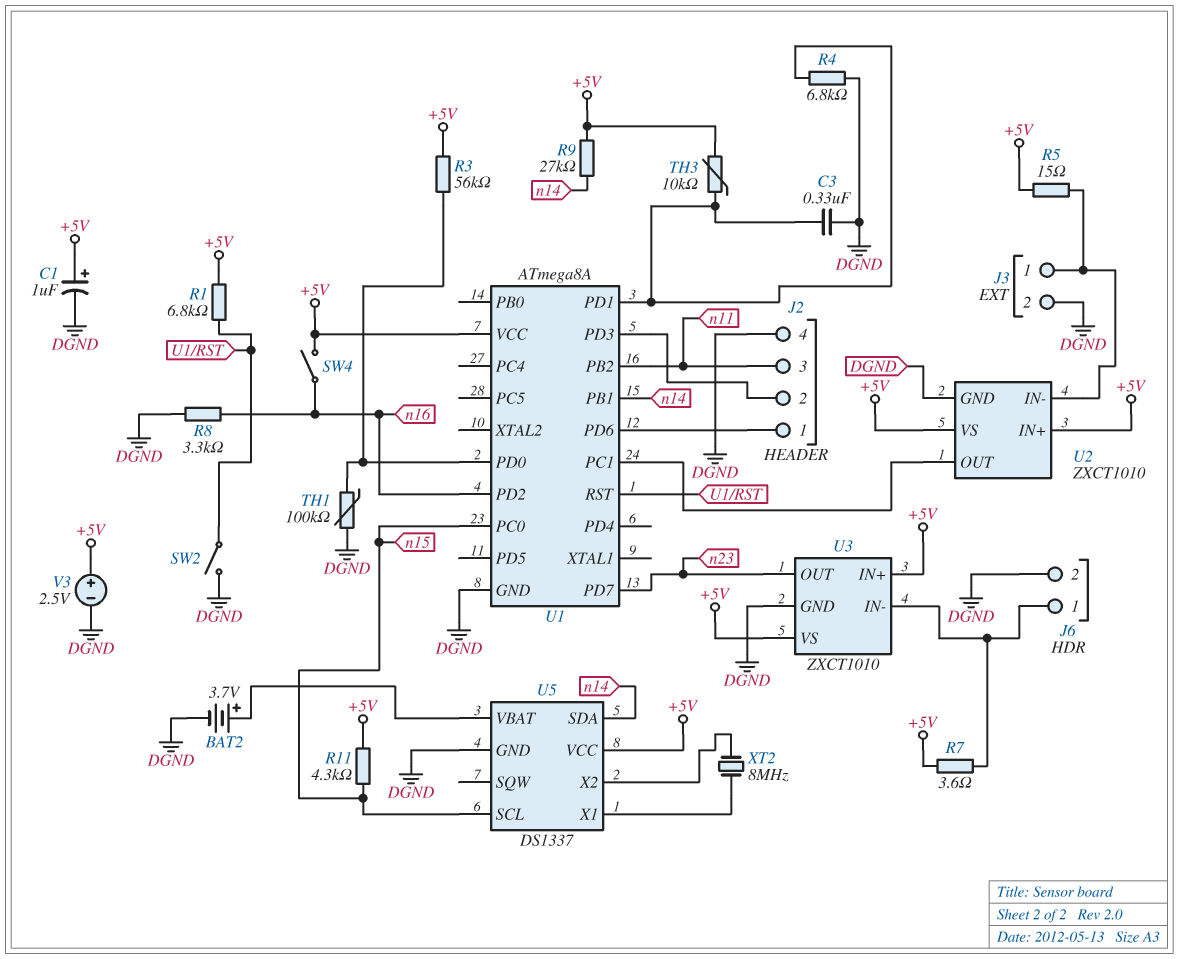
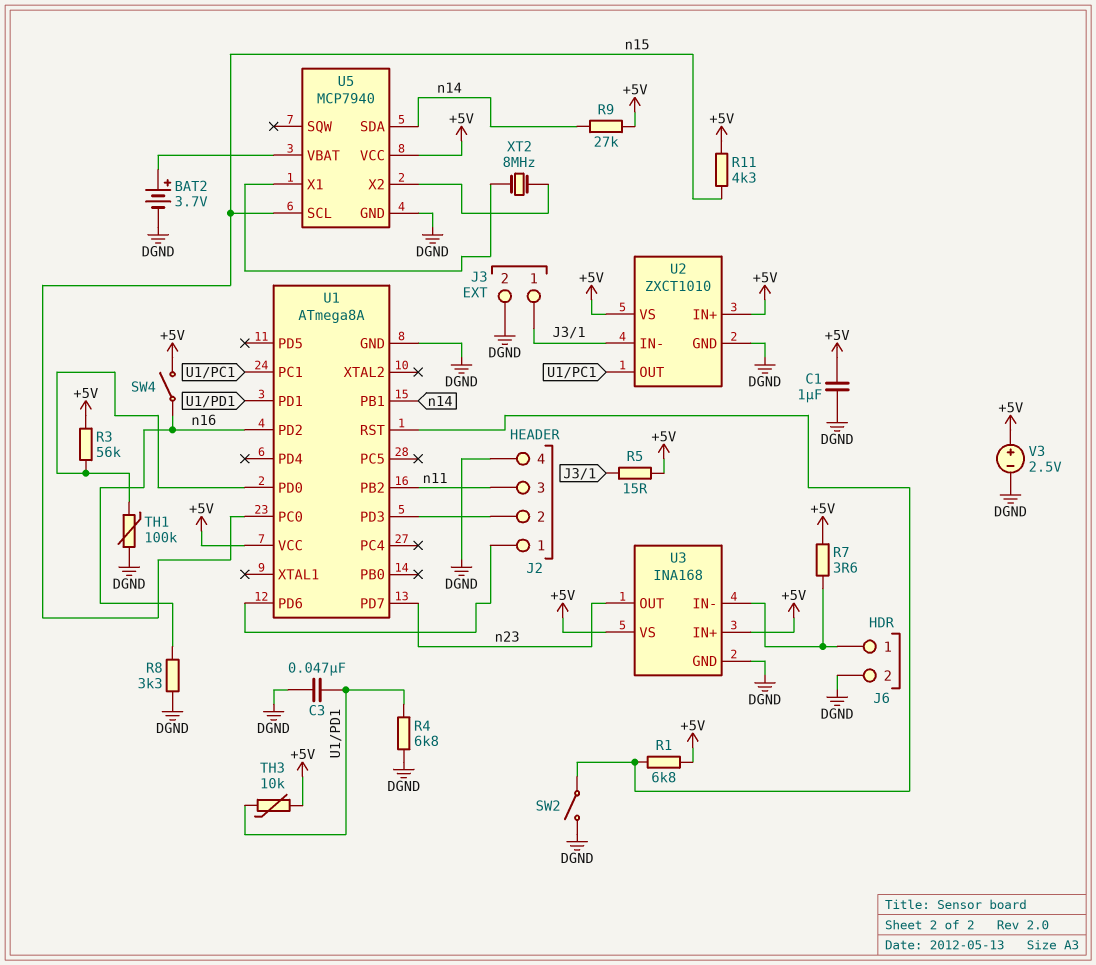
C1: 1uF (plus +5V, minus DGND) -> 1uF (+5V, DGND)
C3: 330nF (DGND, U1/PD1) -> 47nF (DGND, U1/PD1)
U3: ZXCT1010 -> INA168
U5: DS1337 -> MCP7940

